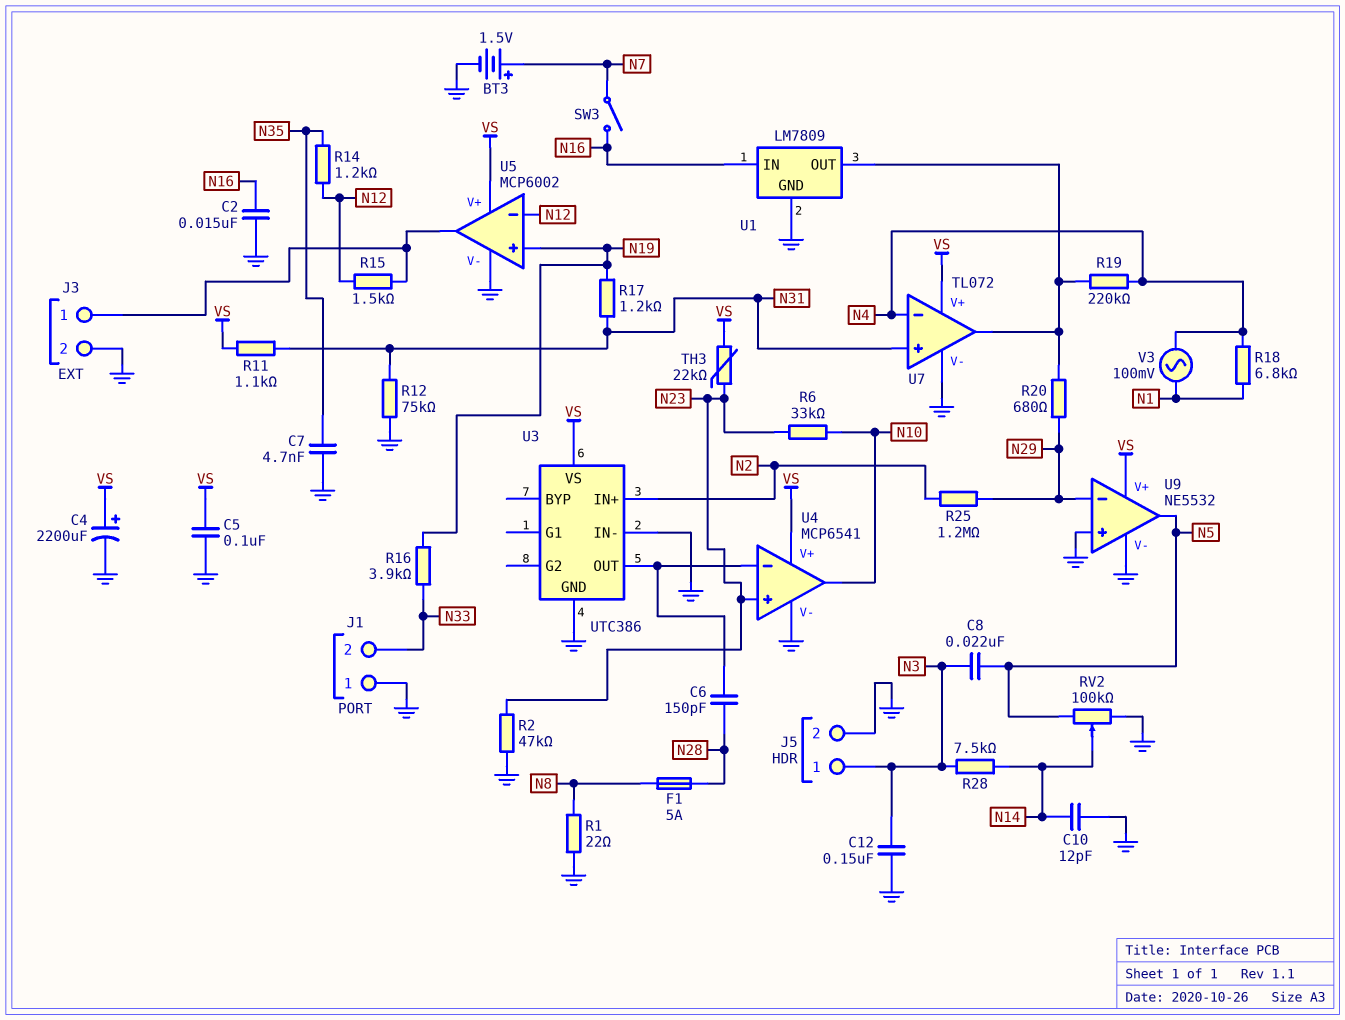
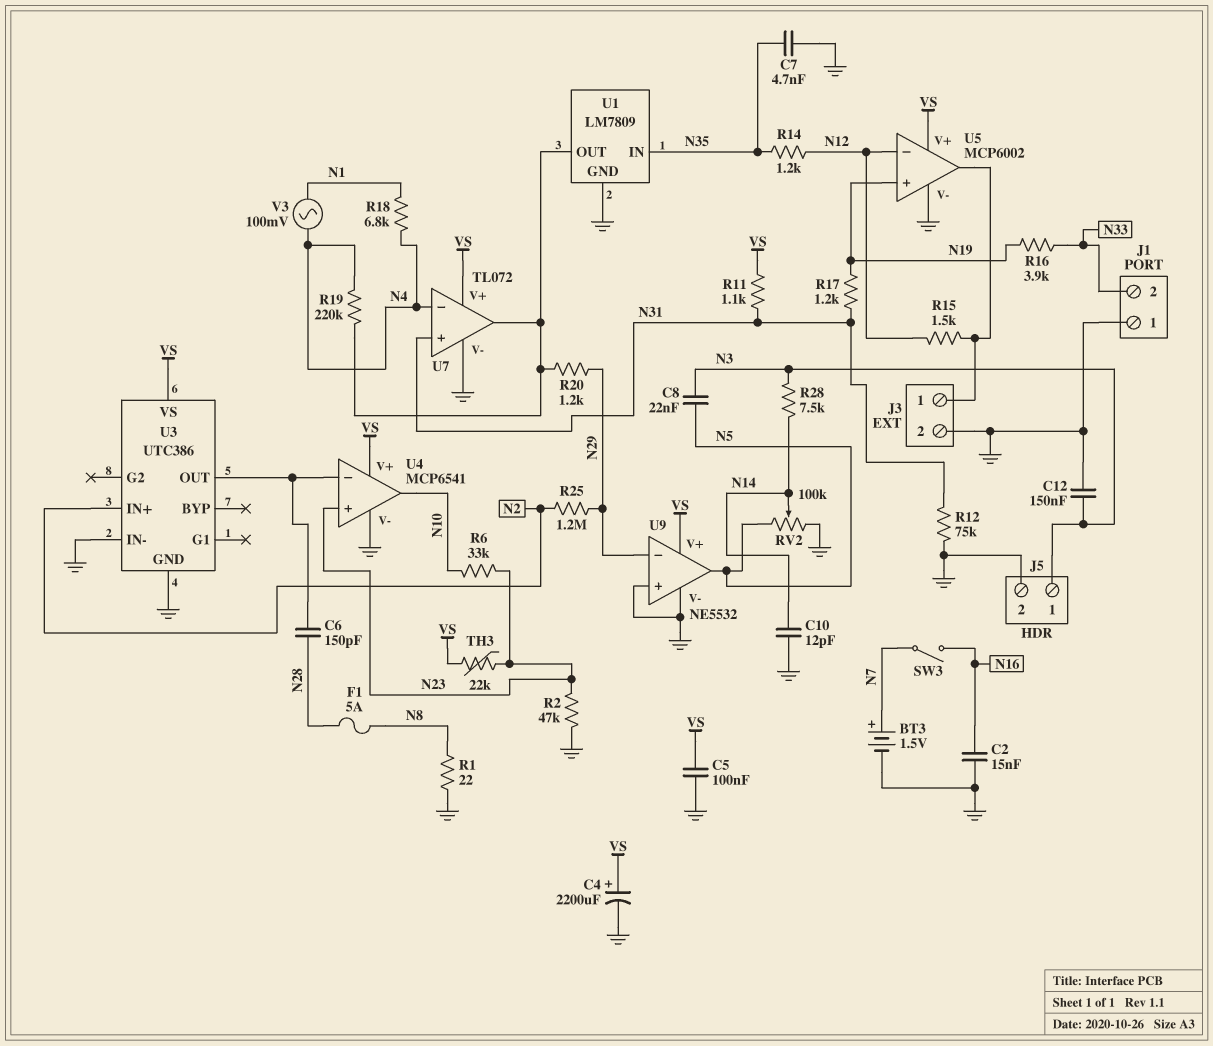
R20: 680 (N29, U1/OUT) -> 1.2k (N29, U1/OUT)
U1 pin IN: N16 -> N35

